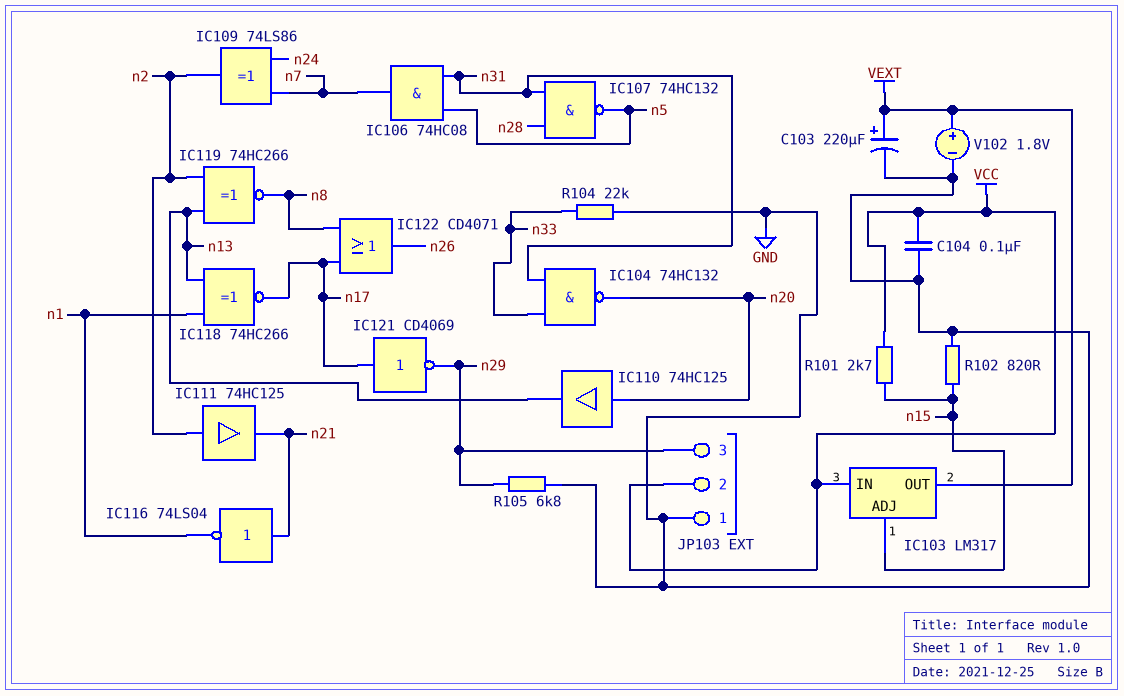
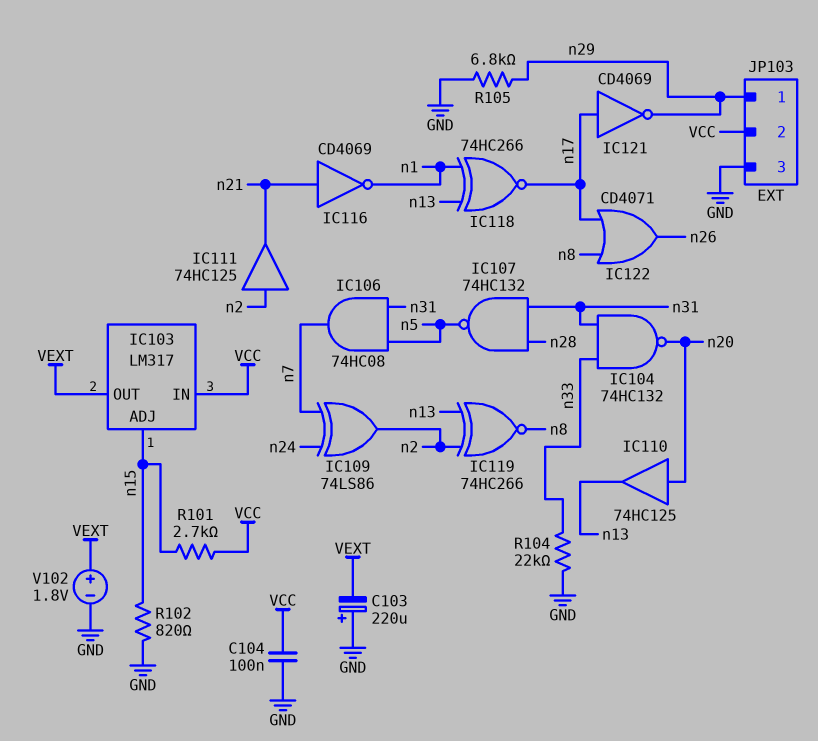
C103: 220uF (plus VEXT, minus GND) -> 220uF (plus GND, minus VEXT)
IC116: NOT 74LS04 (in n21, out n1) -> NOT CD4069 (in n21, out n1)
JP103 pin 1: GND -> n29
JP103 pin 3: n29 -> GND

